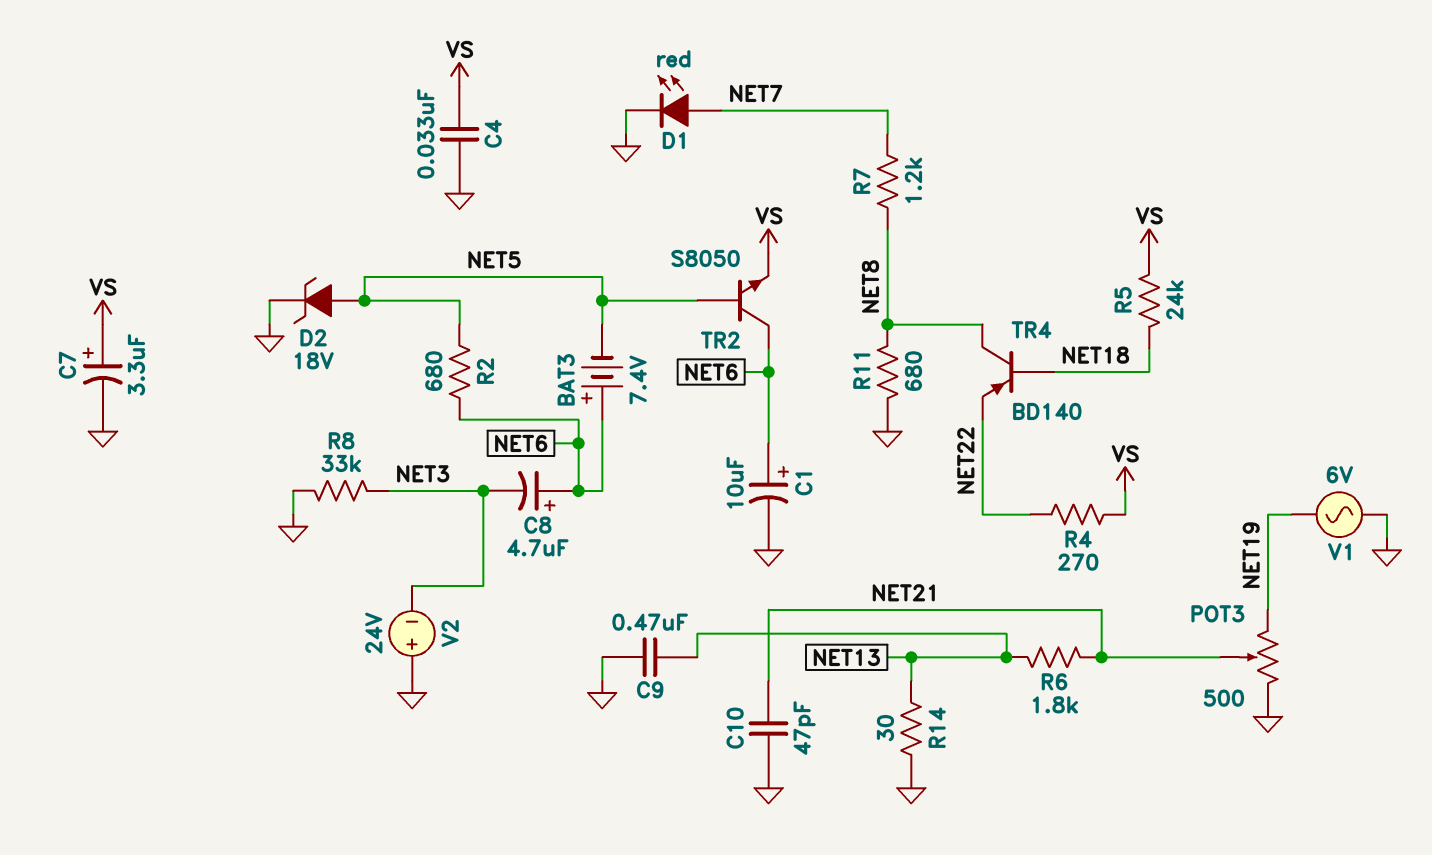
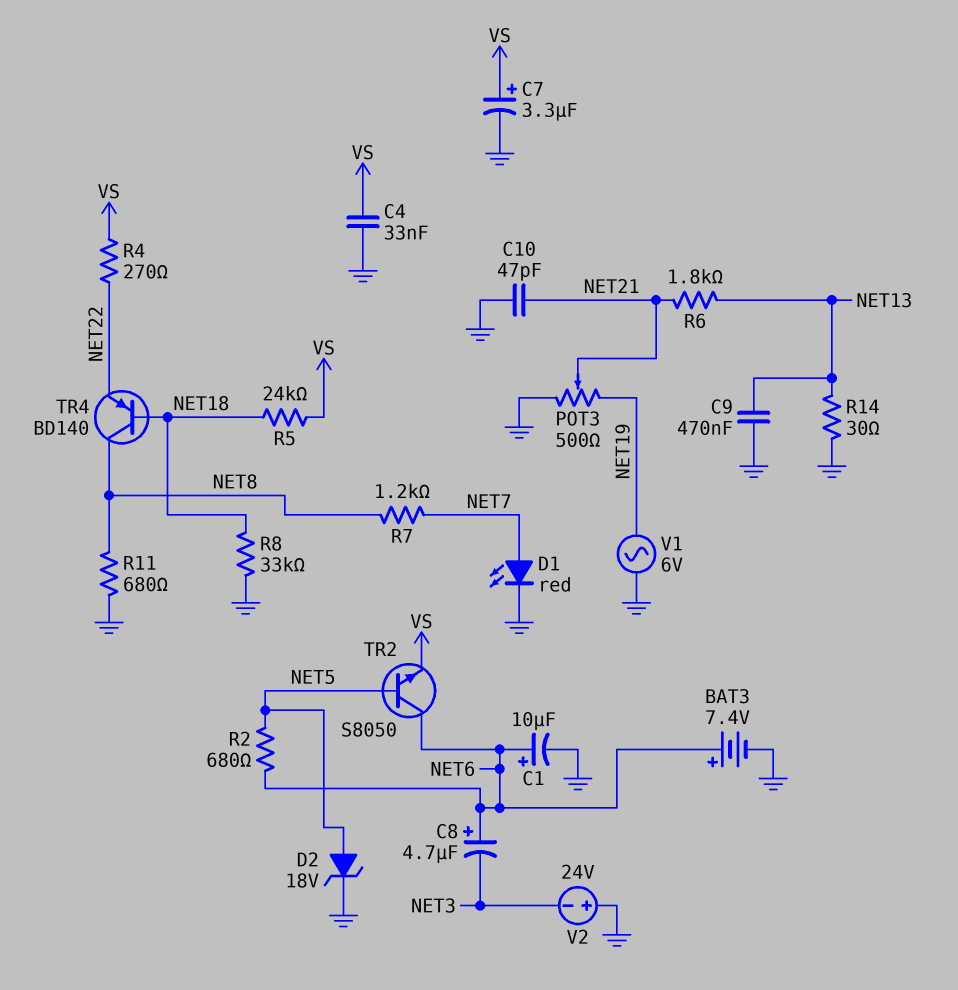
BAT3: 7.4V (plus NET6, minus NET5) -> 7.4V (plus NET6, minus GND)
R8: 33k (GND, NET3) -> 33k (GND, NET18)

